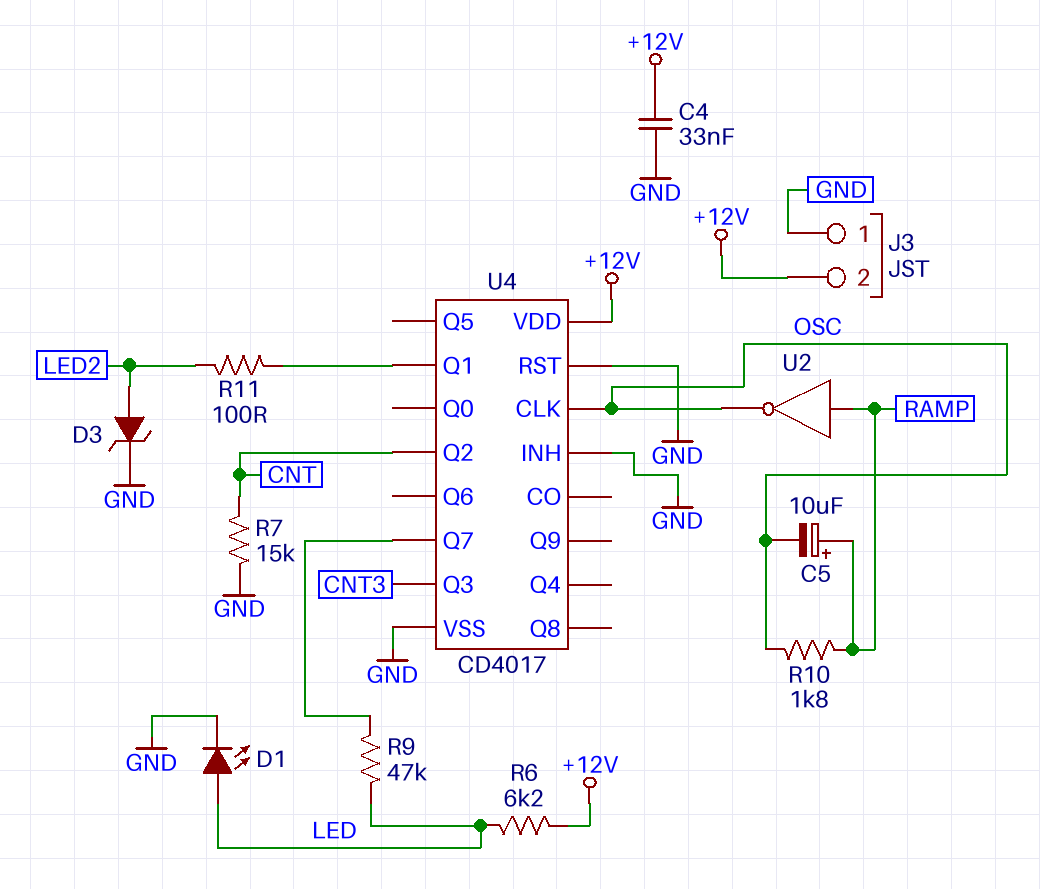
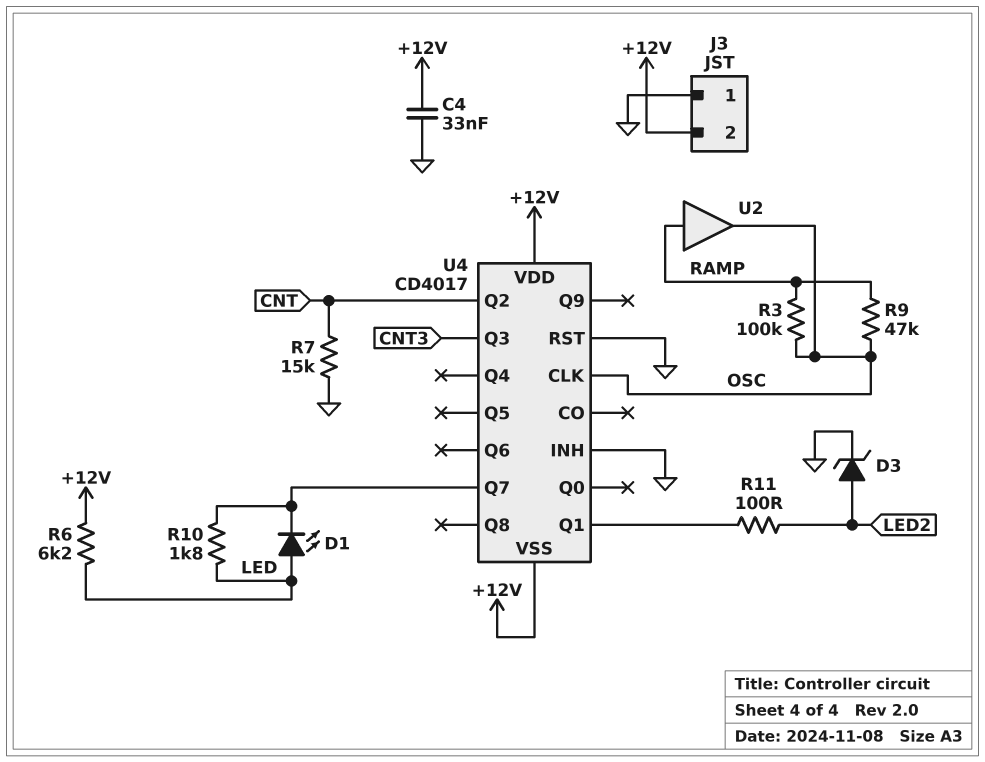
C5: 10uF (plus RAMP, minus OSC) -> none
D1: LED (A LED, K GND) -> LED (A LED, K U4/Q7)
R3: none -> 100k (OSC, RAMP)
R9: 47k (LED, U4/Q7) -> 47k (OSC, RAMP)
R10: 1.8k (OSC, RAMP) -> 1.8k (LED, U4/Q7)
U2: NOT (in RAMP, out OSC) -> buffer (in RAMP, out OSC)
U4 pin VSS: GND -> +12V

